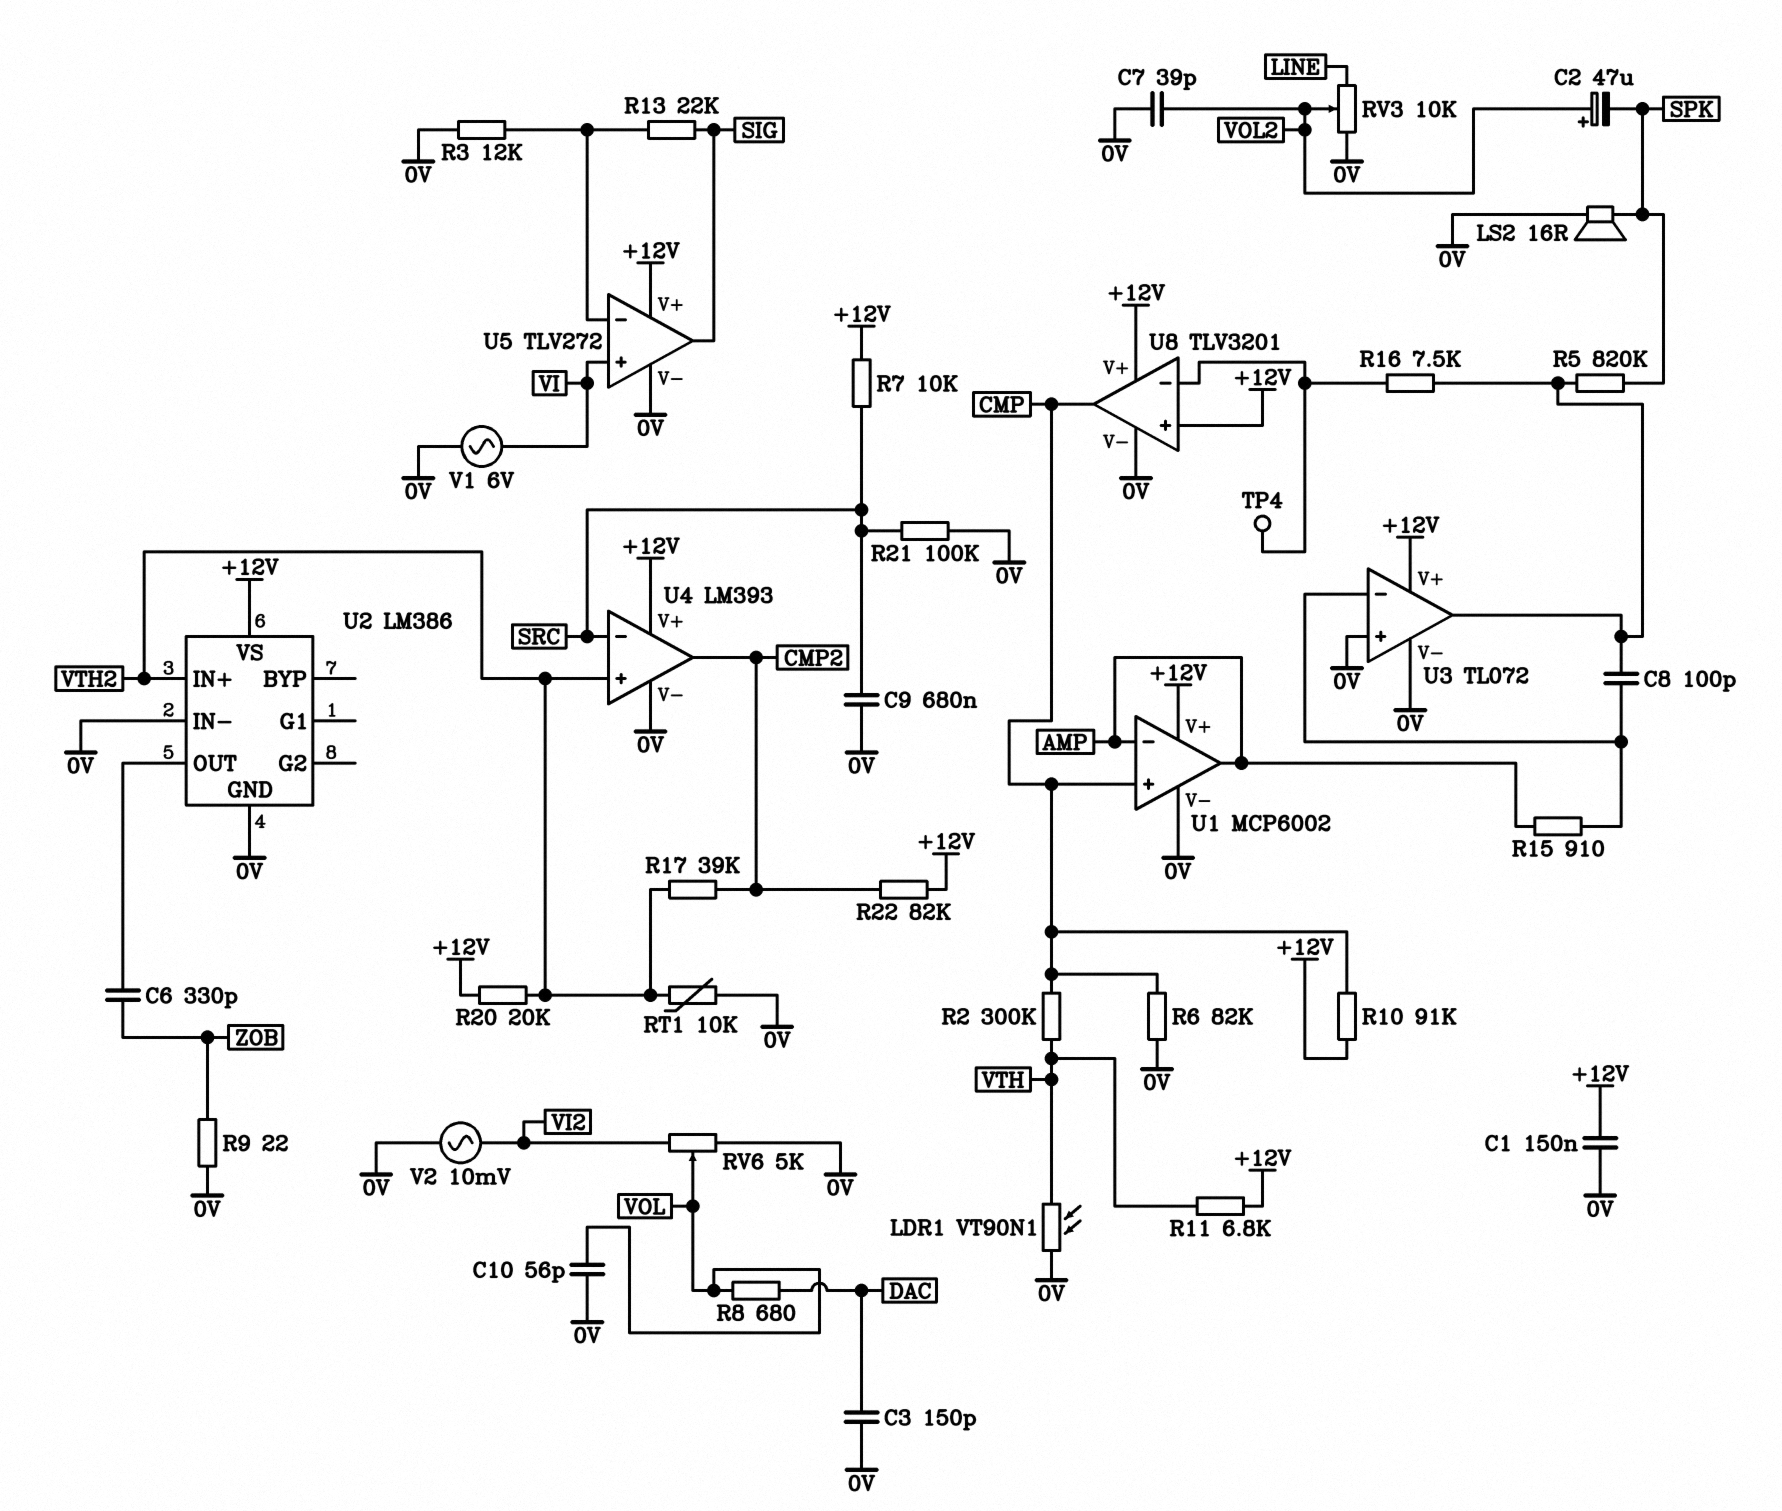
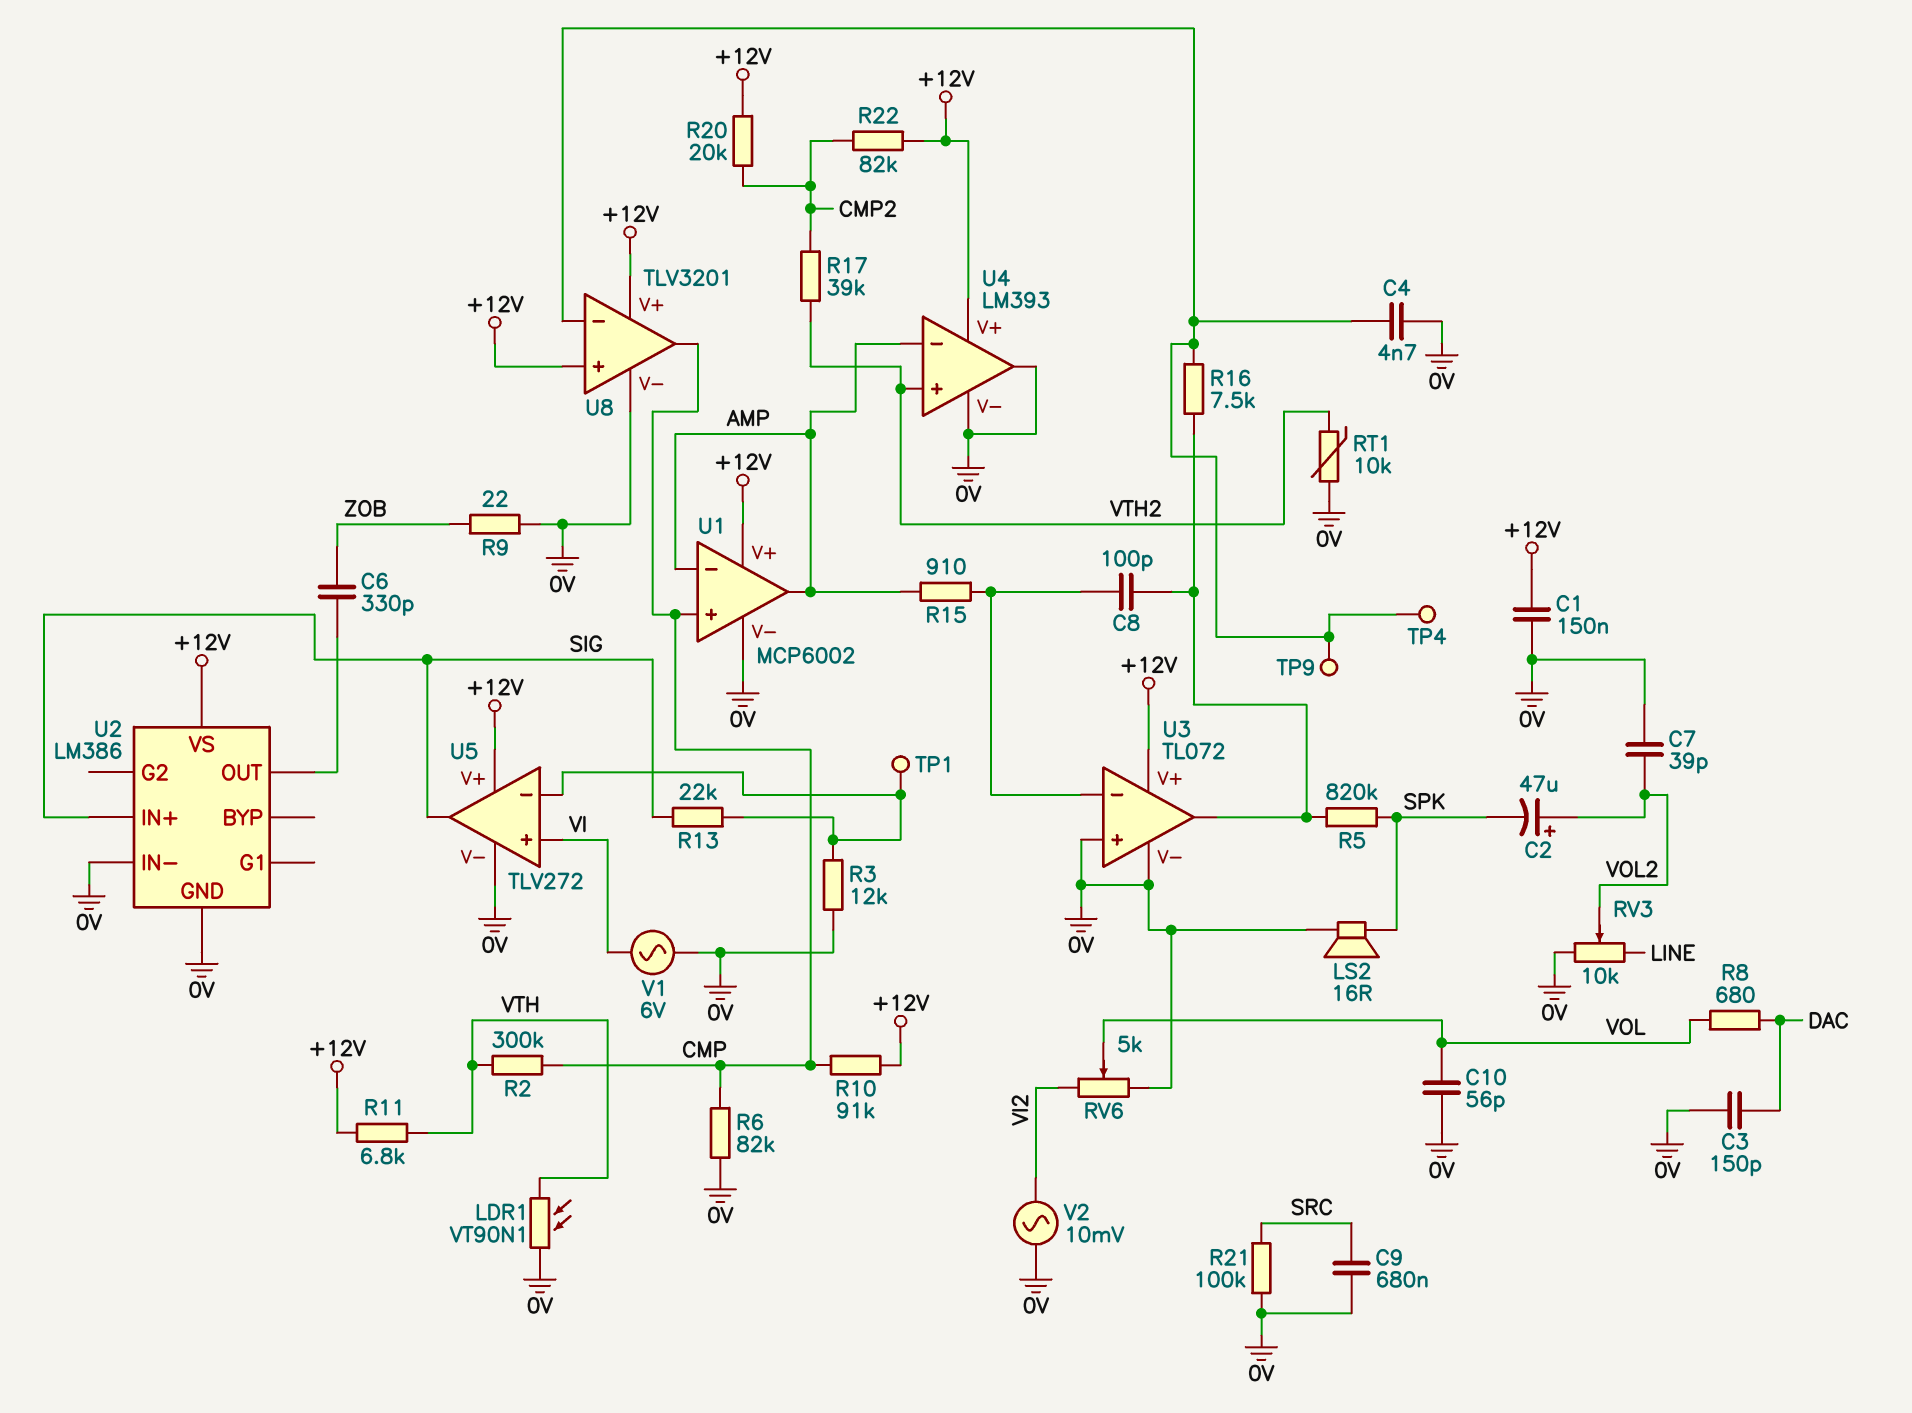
C4: none -> 4.7nF (0V, U8/in-)
R7: 10k (+12V, SRC) -> none
R20: 20k (+12V, VTH2) -> 20k (+12V, CMP2)
TP1: none -> test point (U5/in-)
TP9: none -> test point (U8/in-)
U2 pin IN+: VTH2 -> SIG
U4 pin in-: SRC -> AMP
U4 pin out: CMP2 -> 0V

